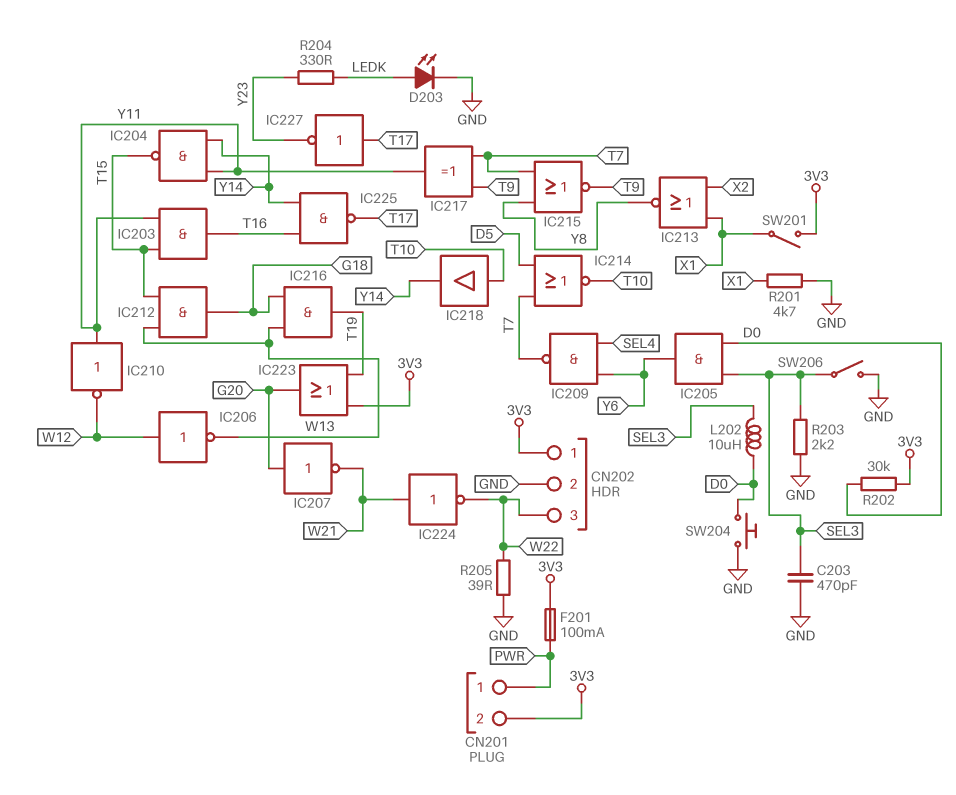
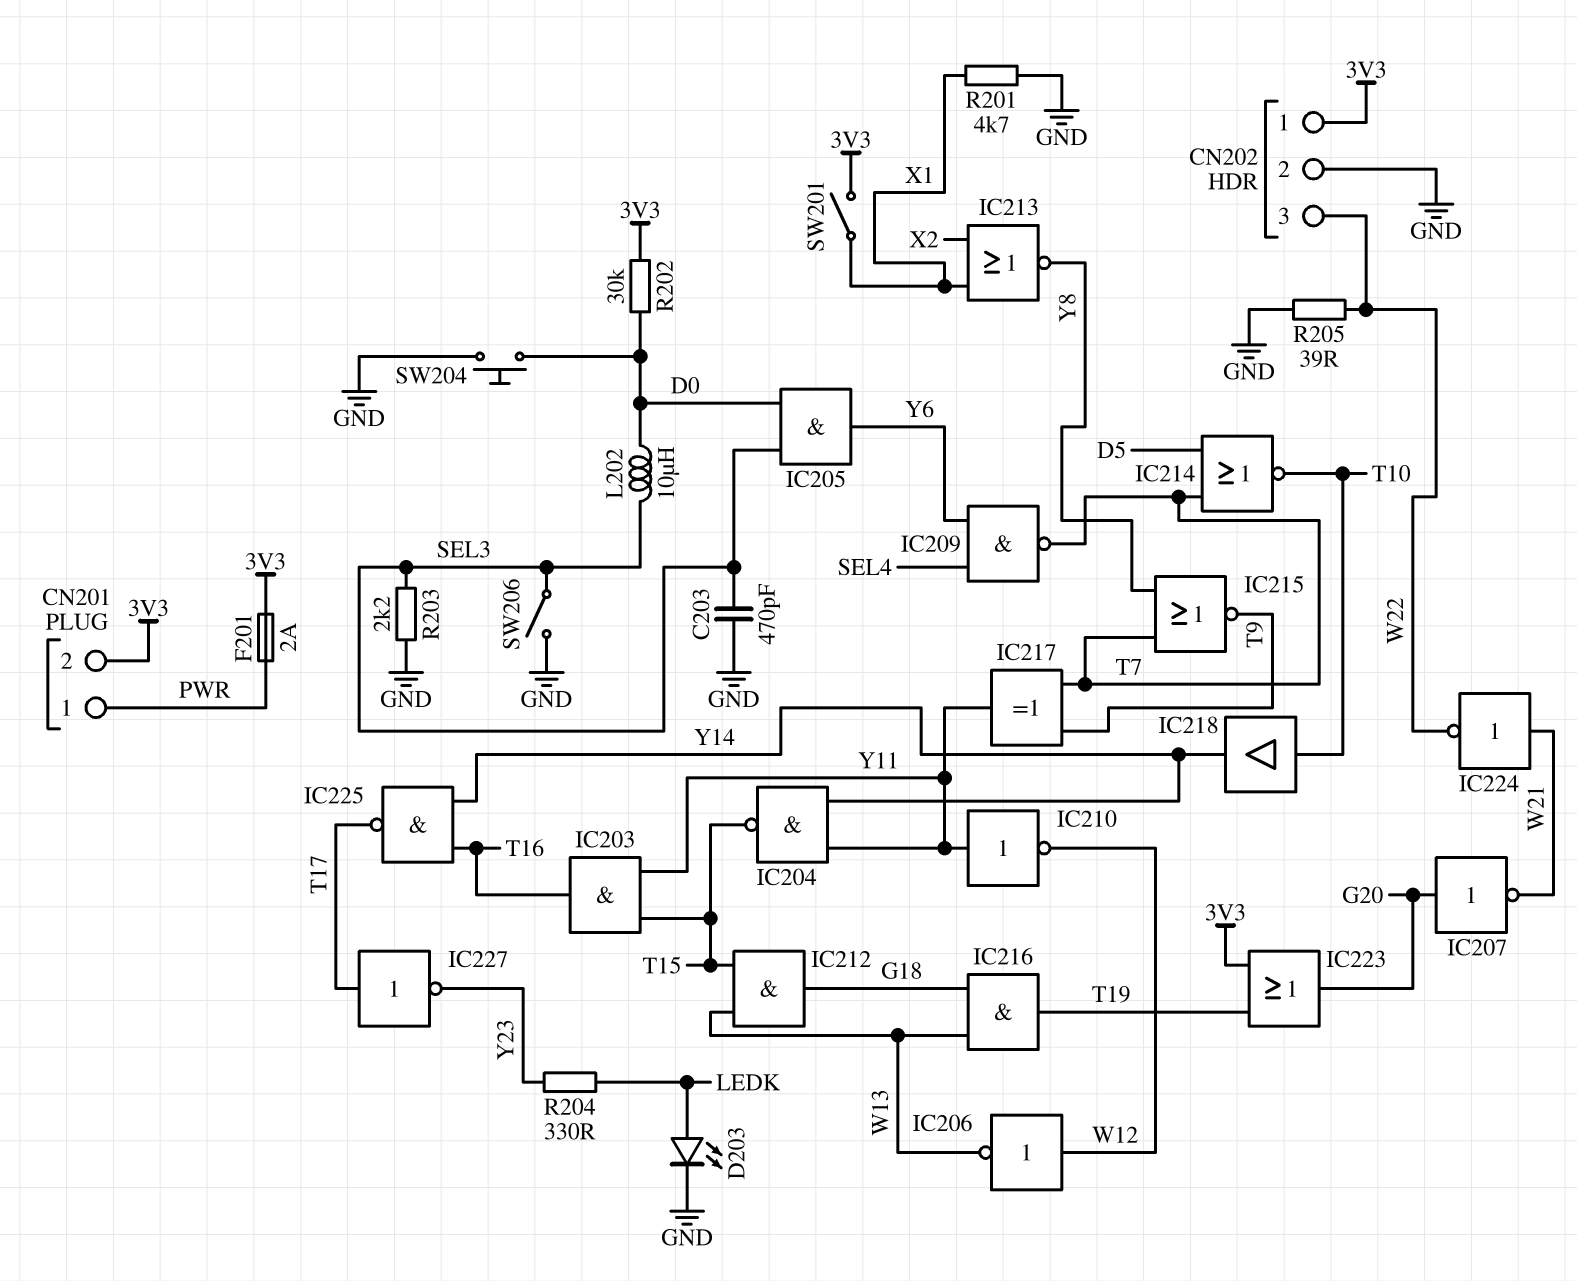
F201: 100mA (3V3, PWR) -> 2A (3V3, PWR)

